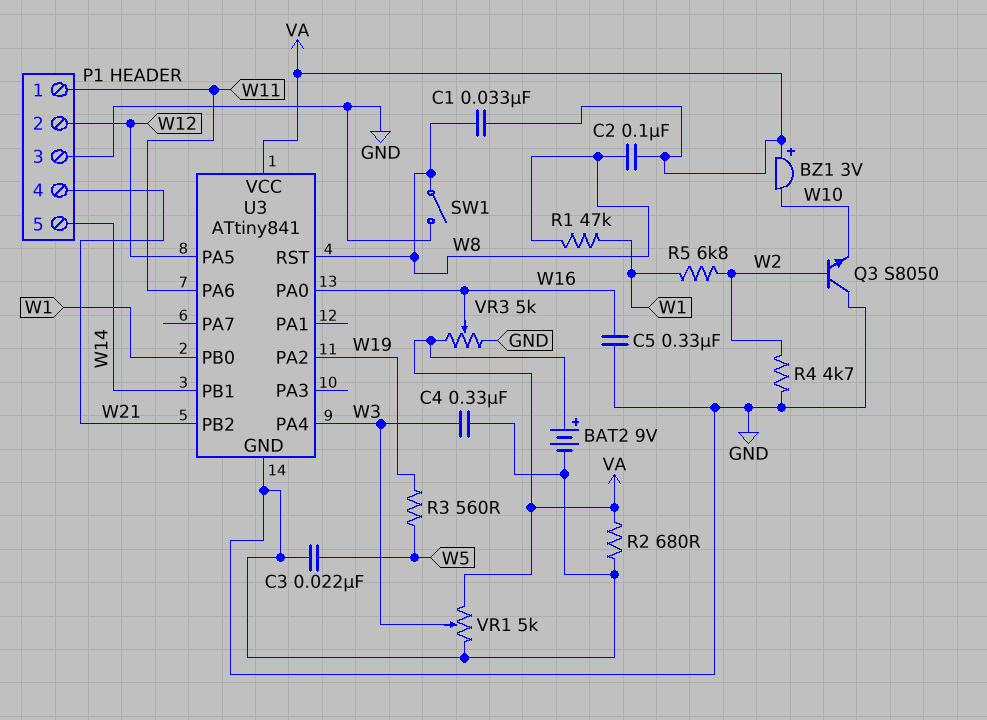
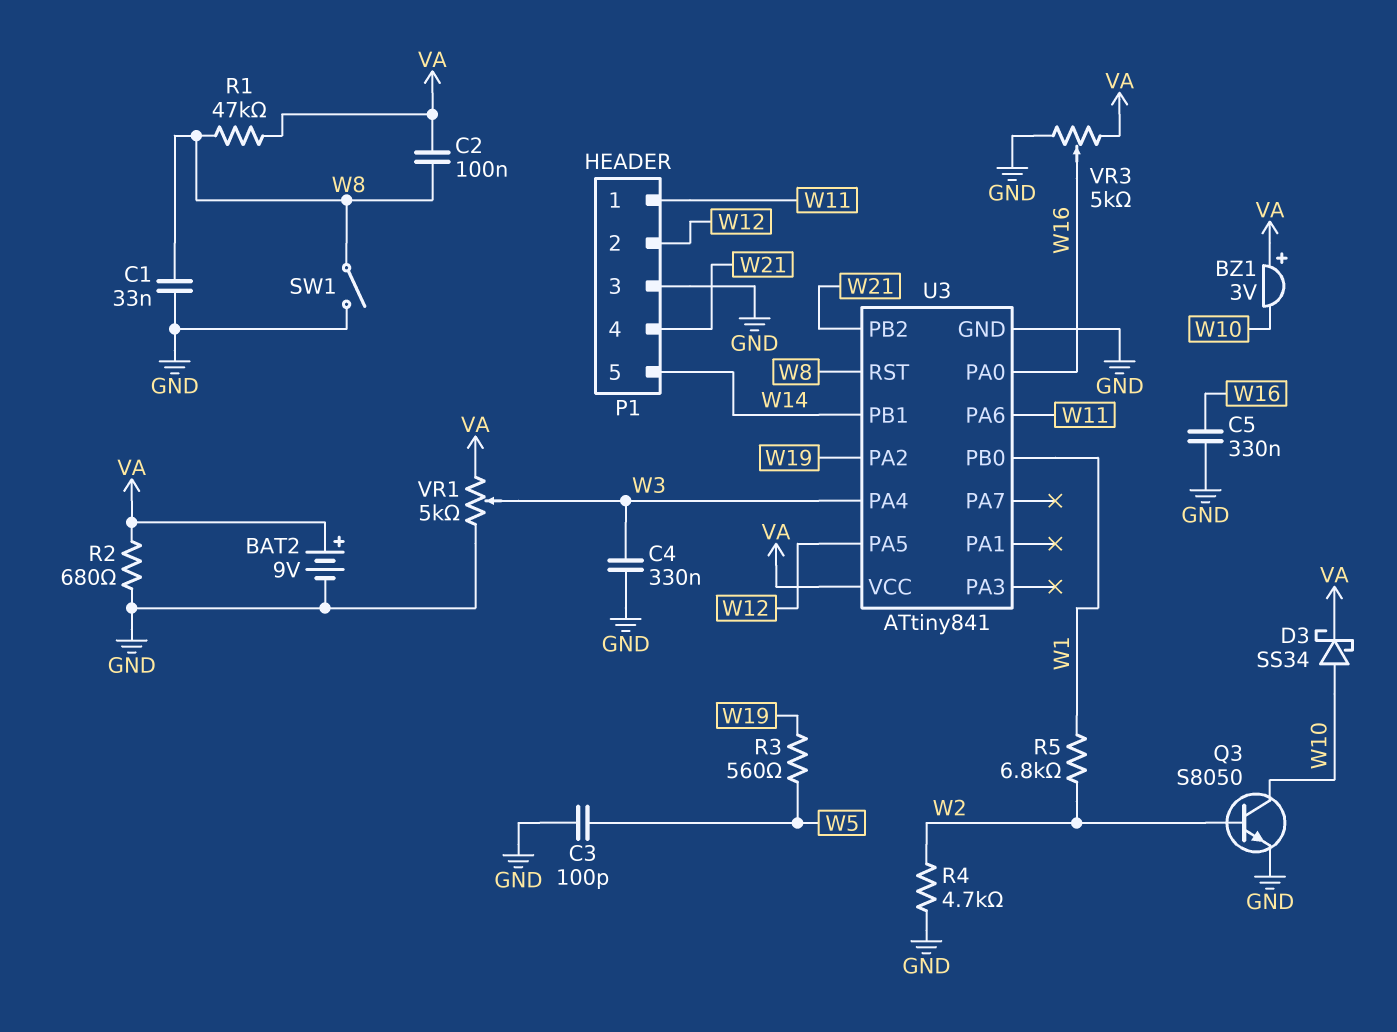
C1: 33nF (VA, W8) -> 33nF (GND, W8)
C3: 22nF (GND, W5) -> 100pF (GND, W5)
D3: none -> schottky SS34 (A W10, K VA)
Q3: NPN S8050 (B W2, C GND, E W10) -> NPN S8050 (B W2, C W10, E GND)
R1: 47k (W1, W8) -> 47k (VA, W8)

